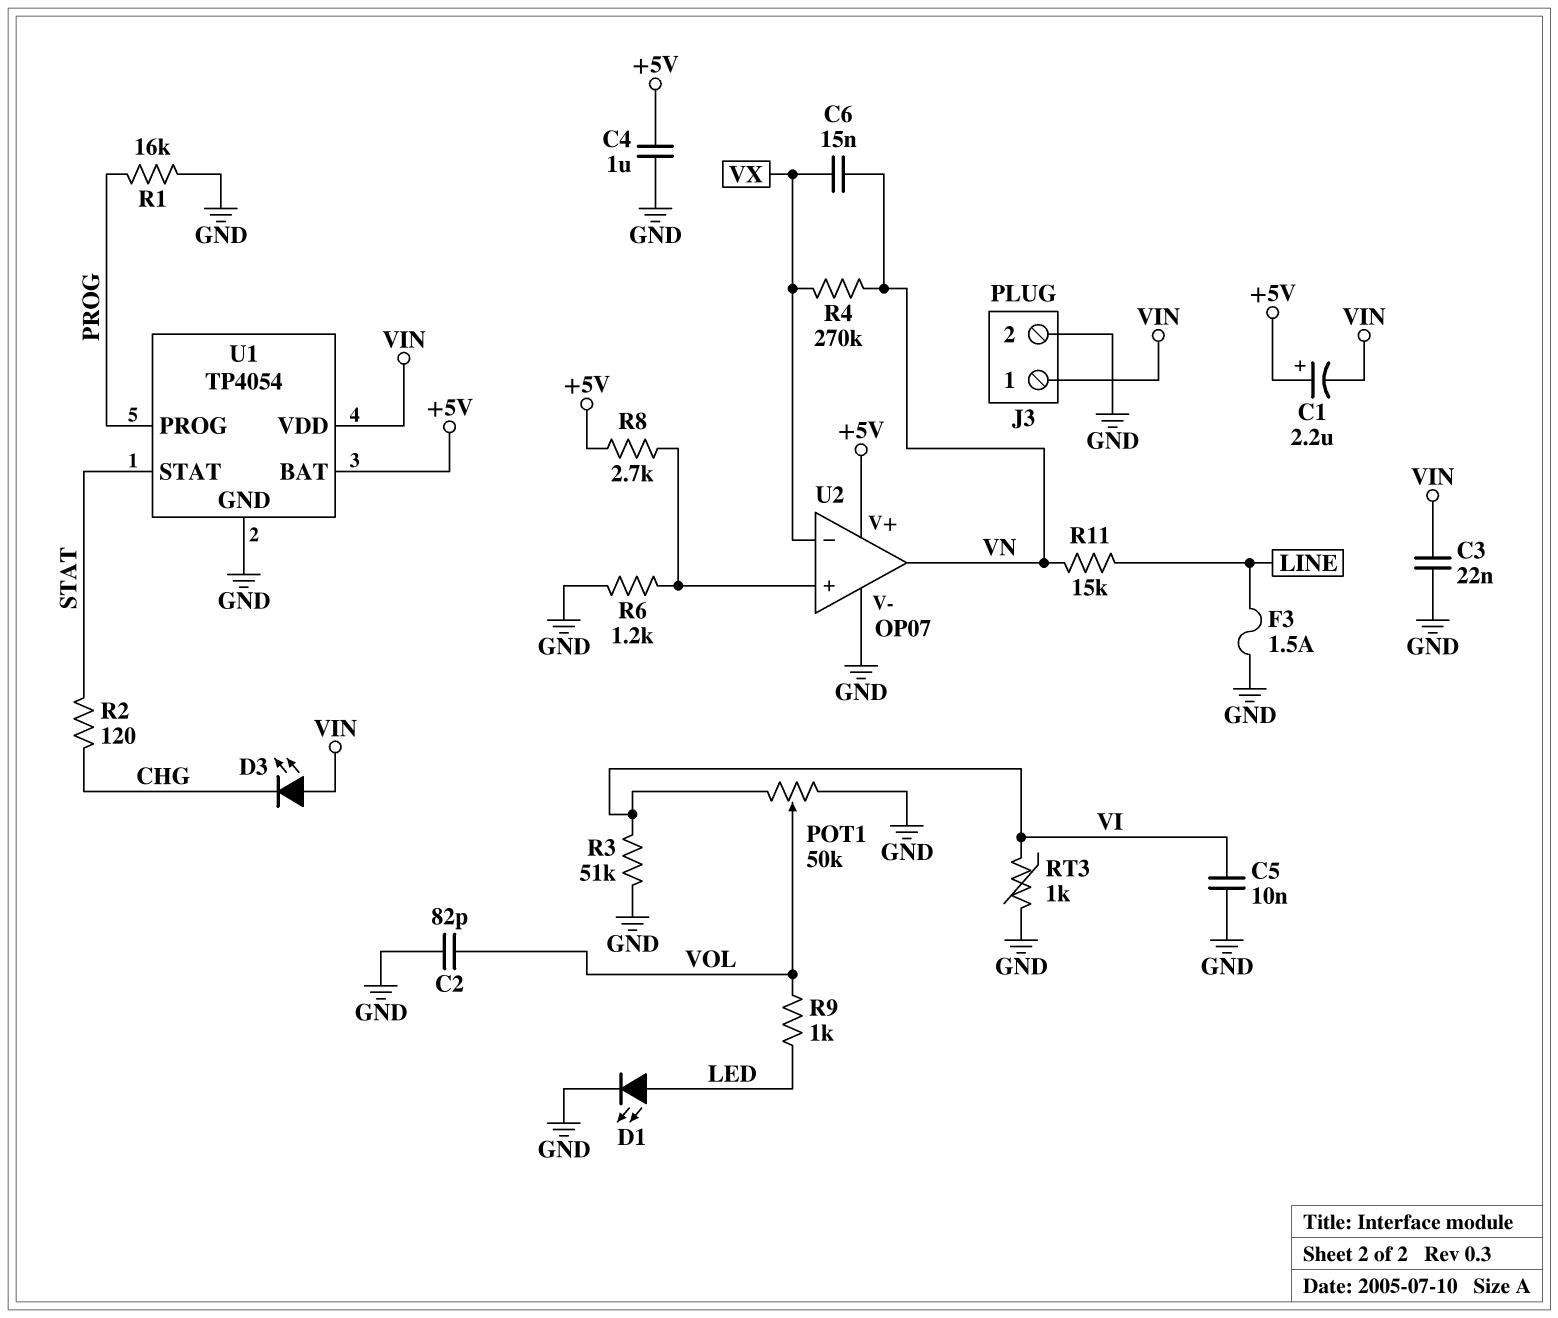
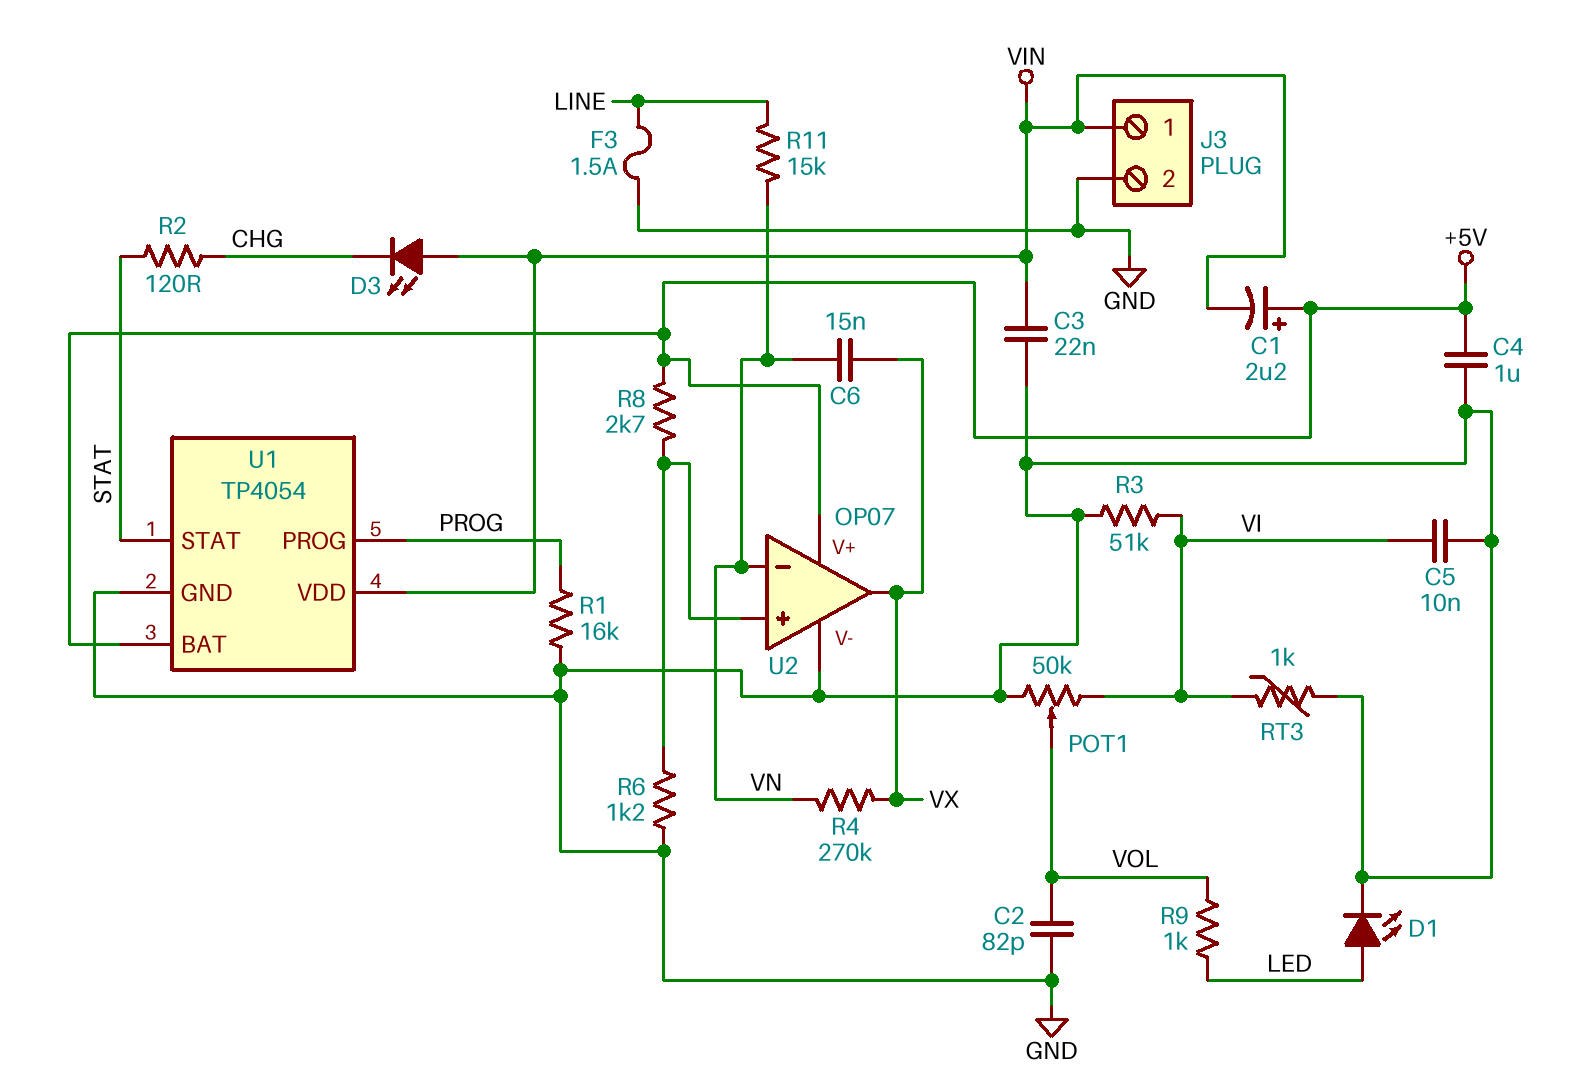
U2 pin in-: VX -> VN
U2 pin out: VN -> VX

